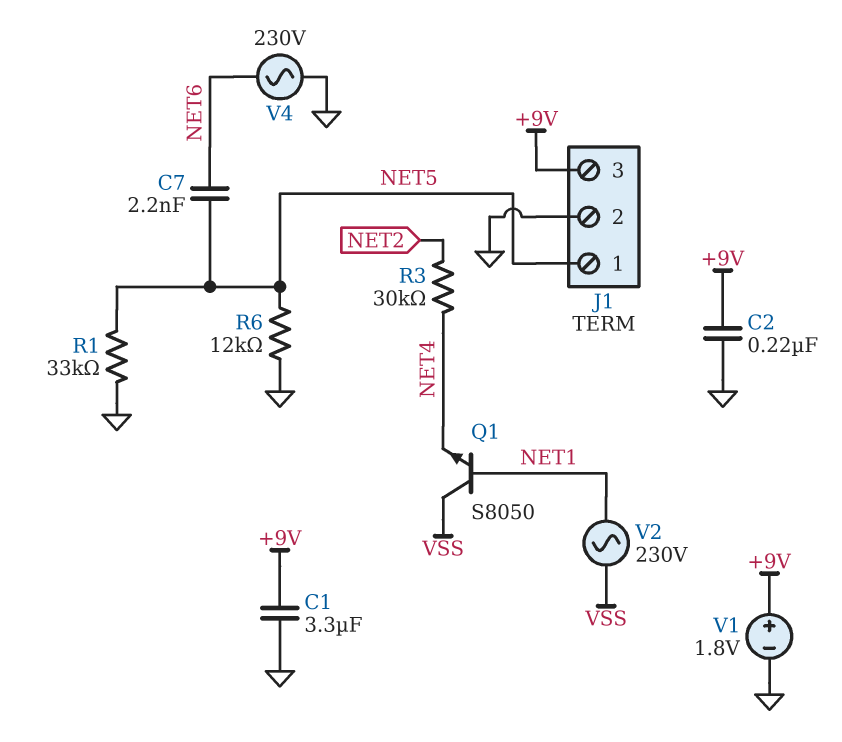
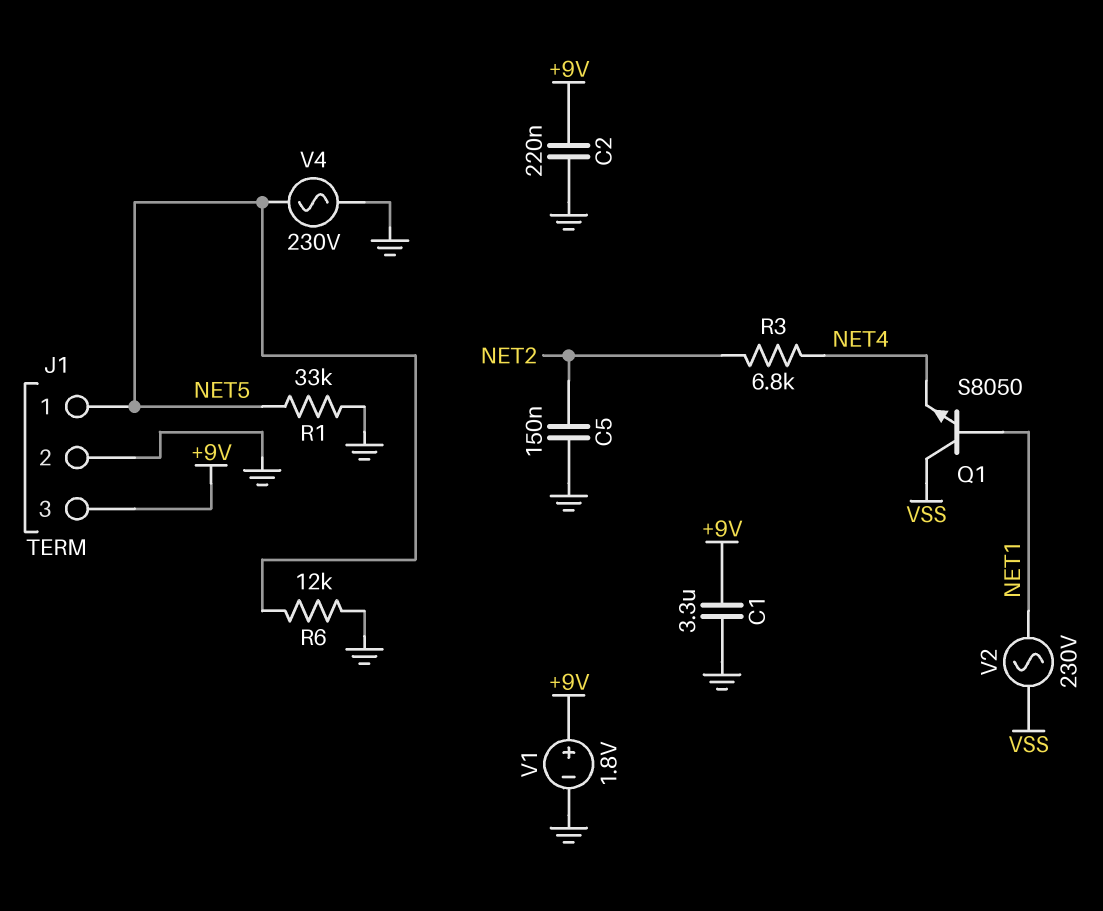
C5: none -> 150nF (GND, NET2)
C7: 2.2nF (NET5, NET6) -> none
R3: 30k (NET2, NET4) -> 6.8k (NET2, NET4)
V4: AC 230V (GND, NET6) -> AC 230V (GND, NET5)

